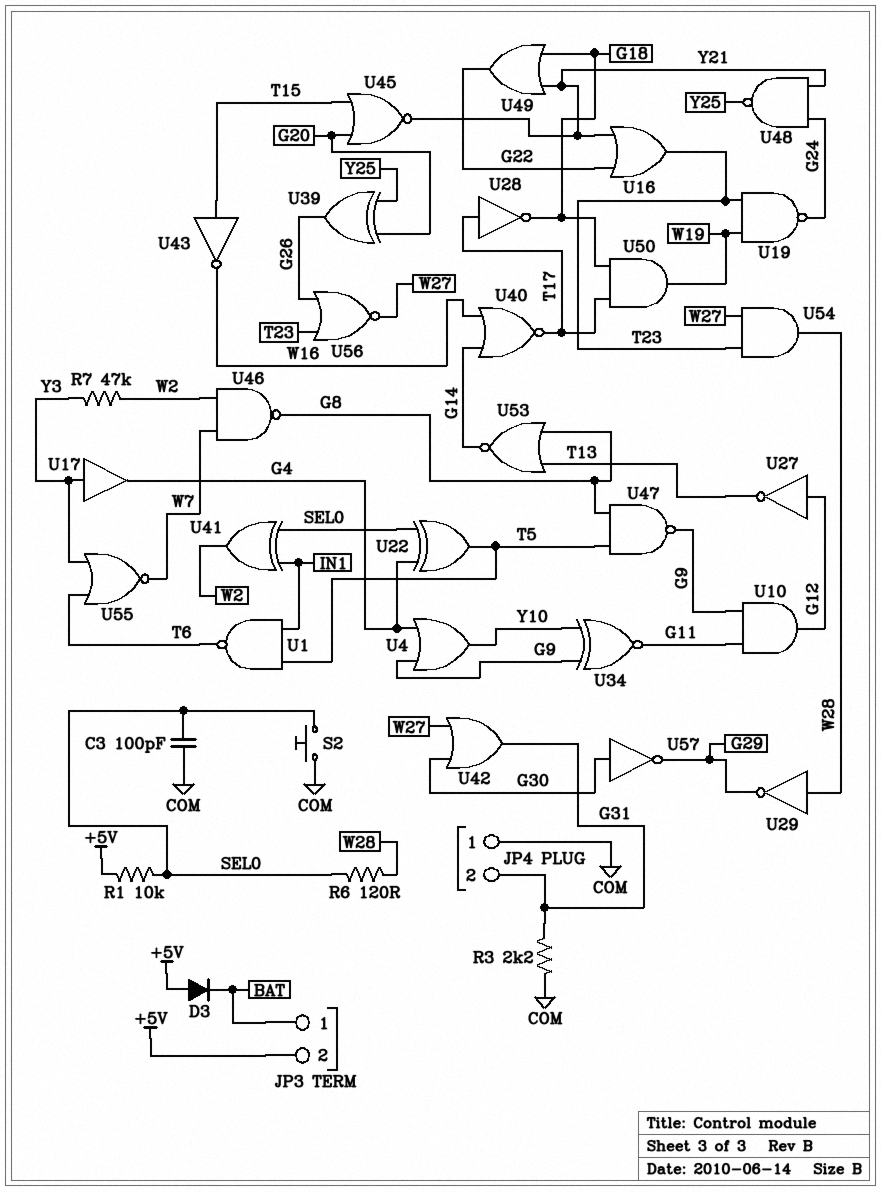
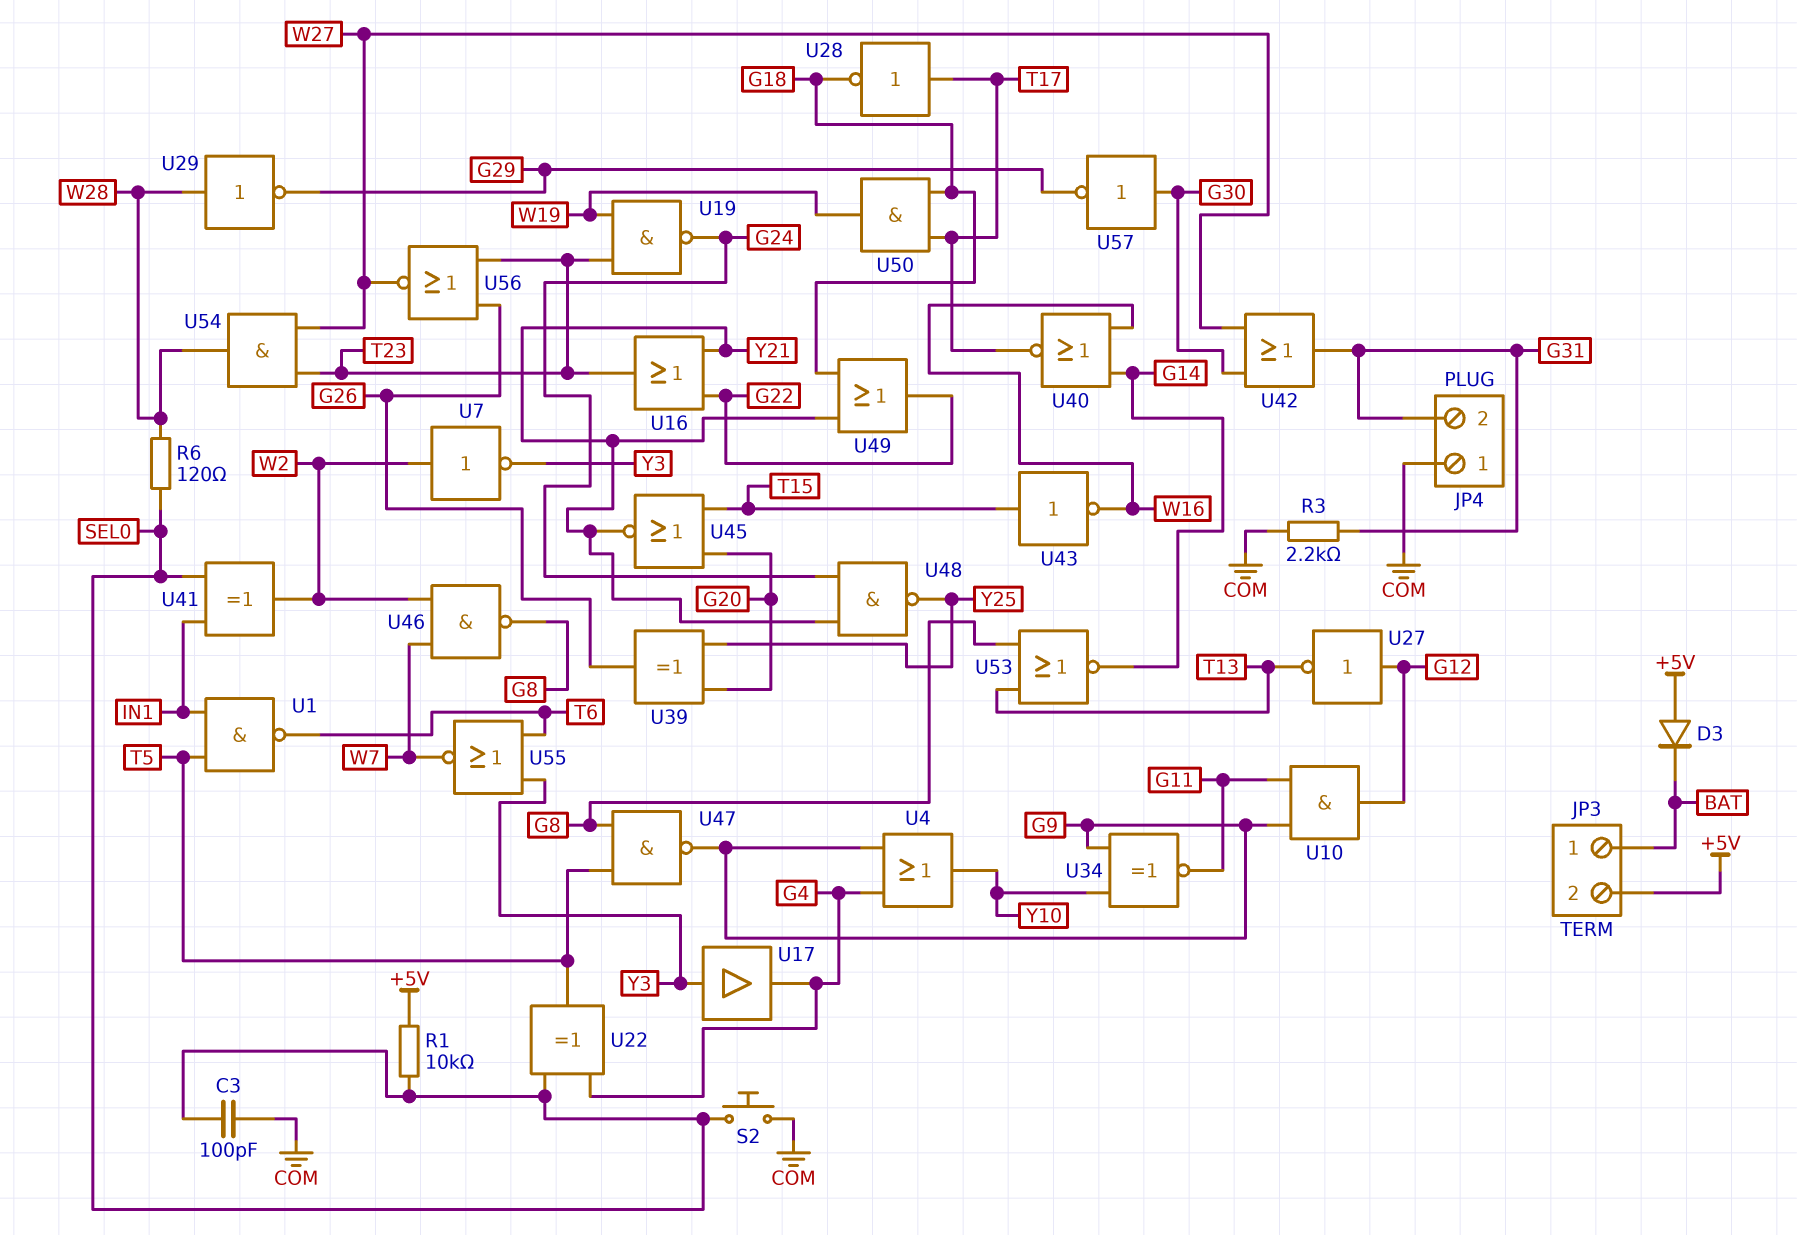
R7: 47k (W2, Y3) -> none
U7: none -> NOT (in W2, out Y3)

